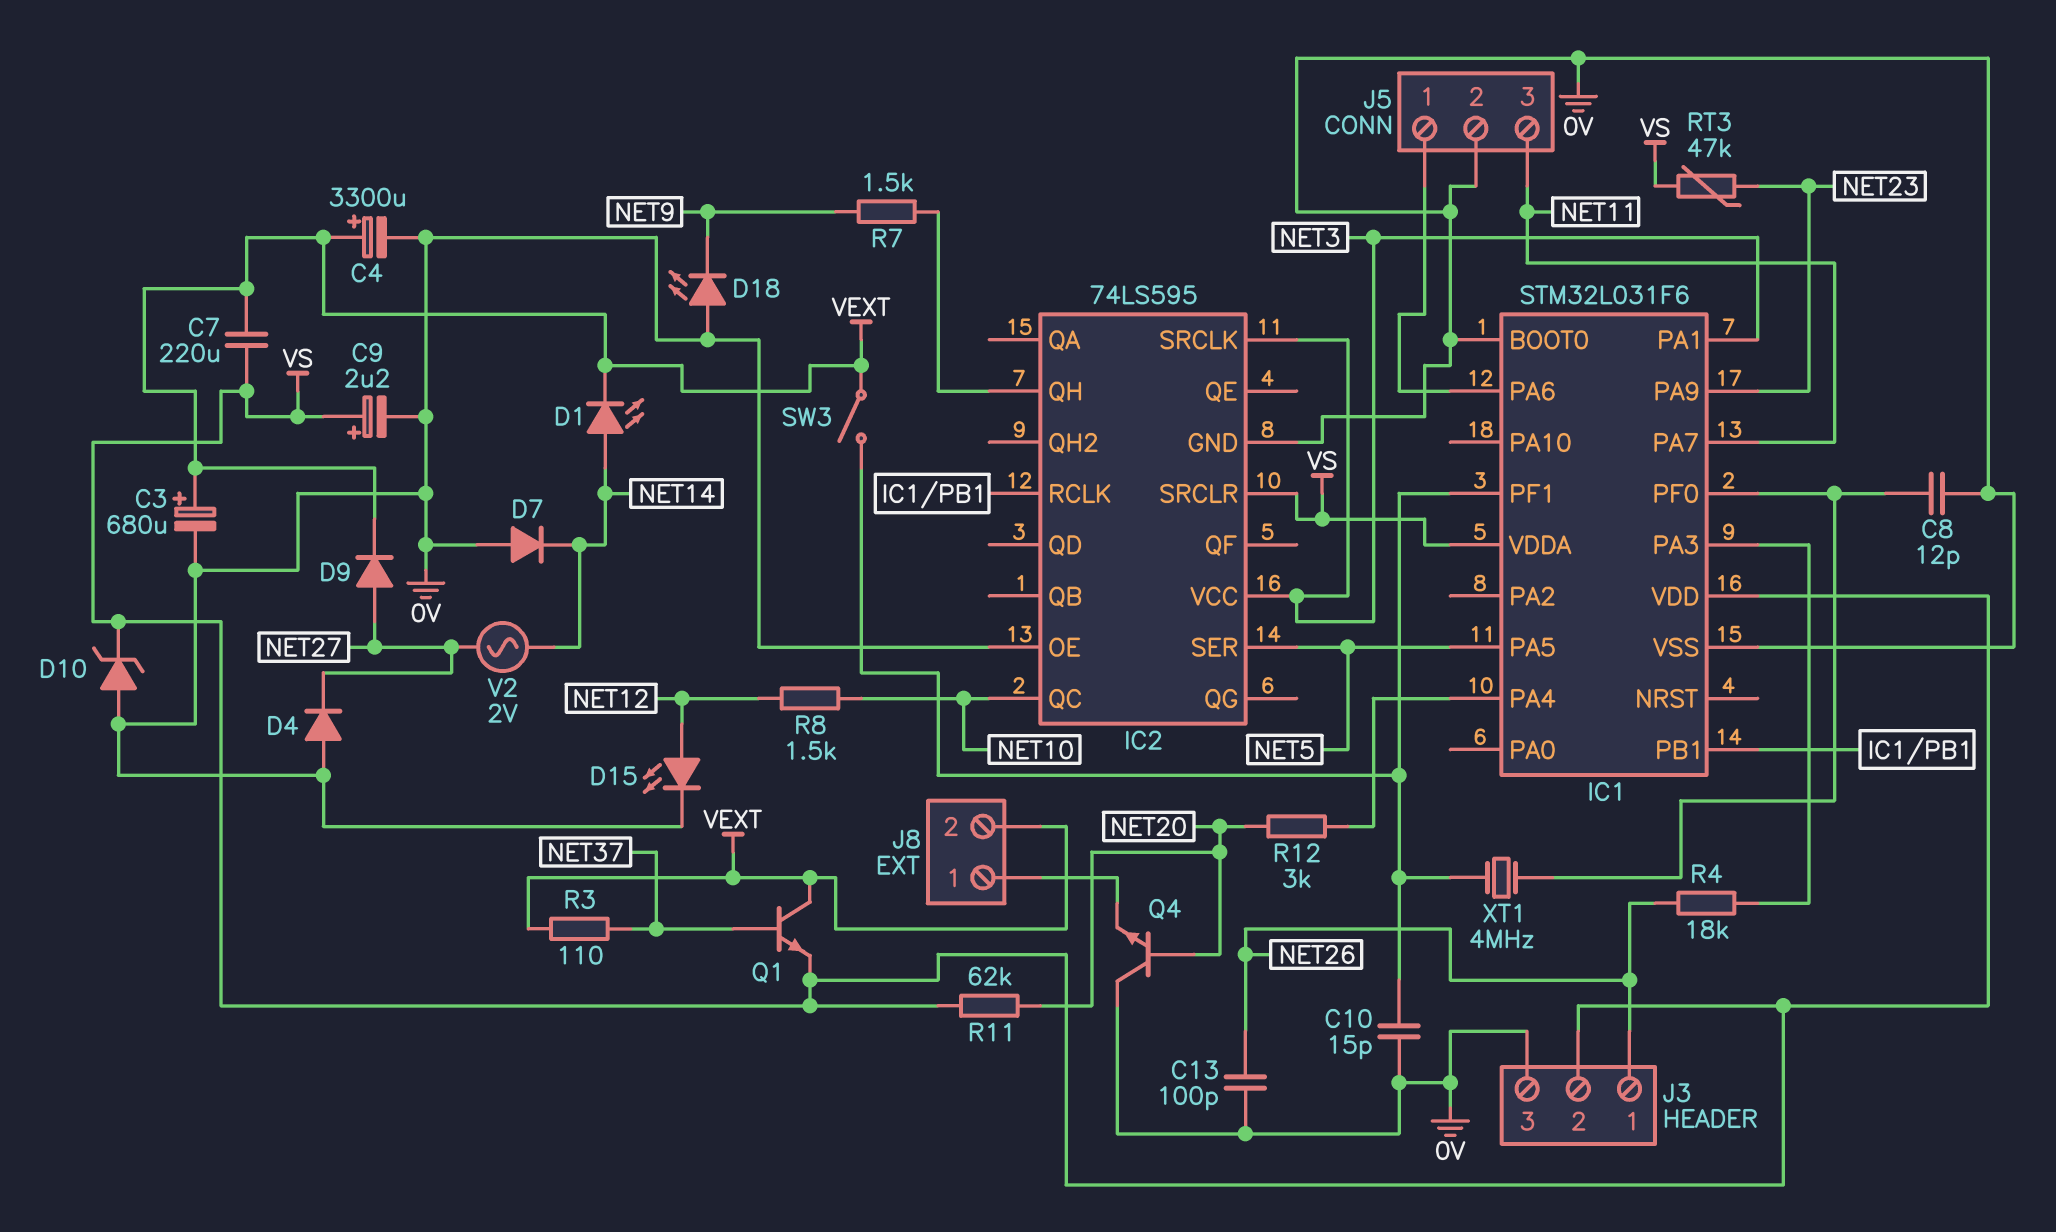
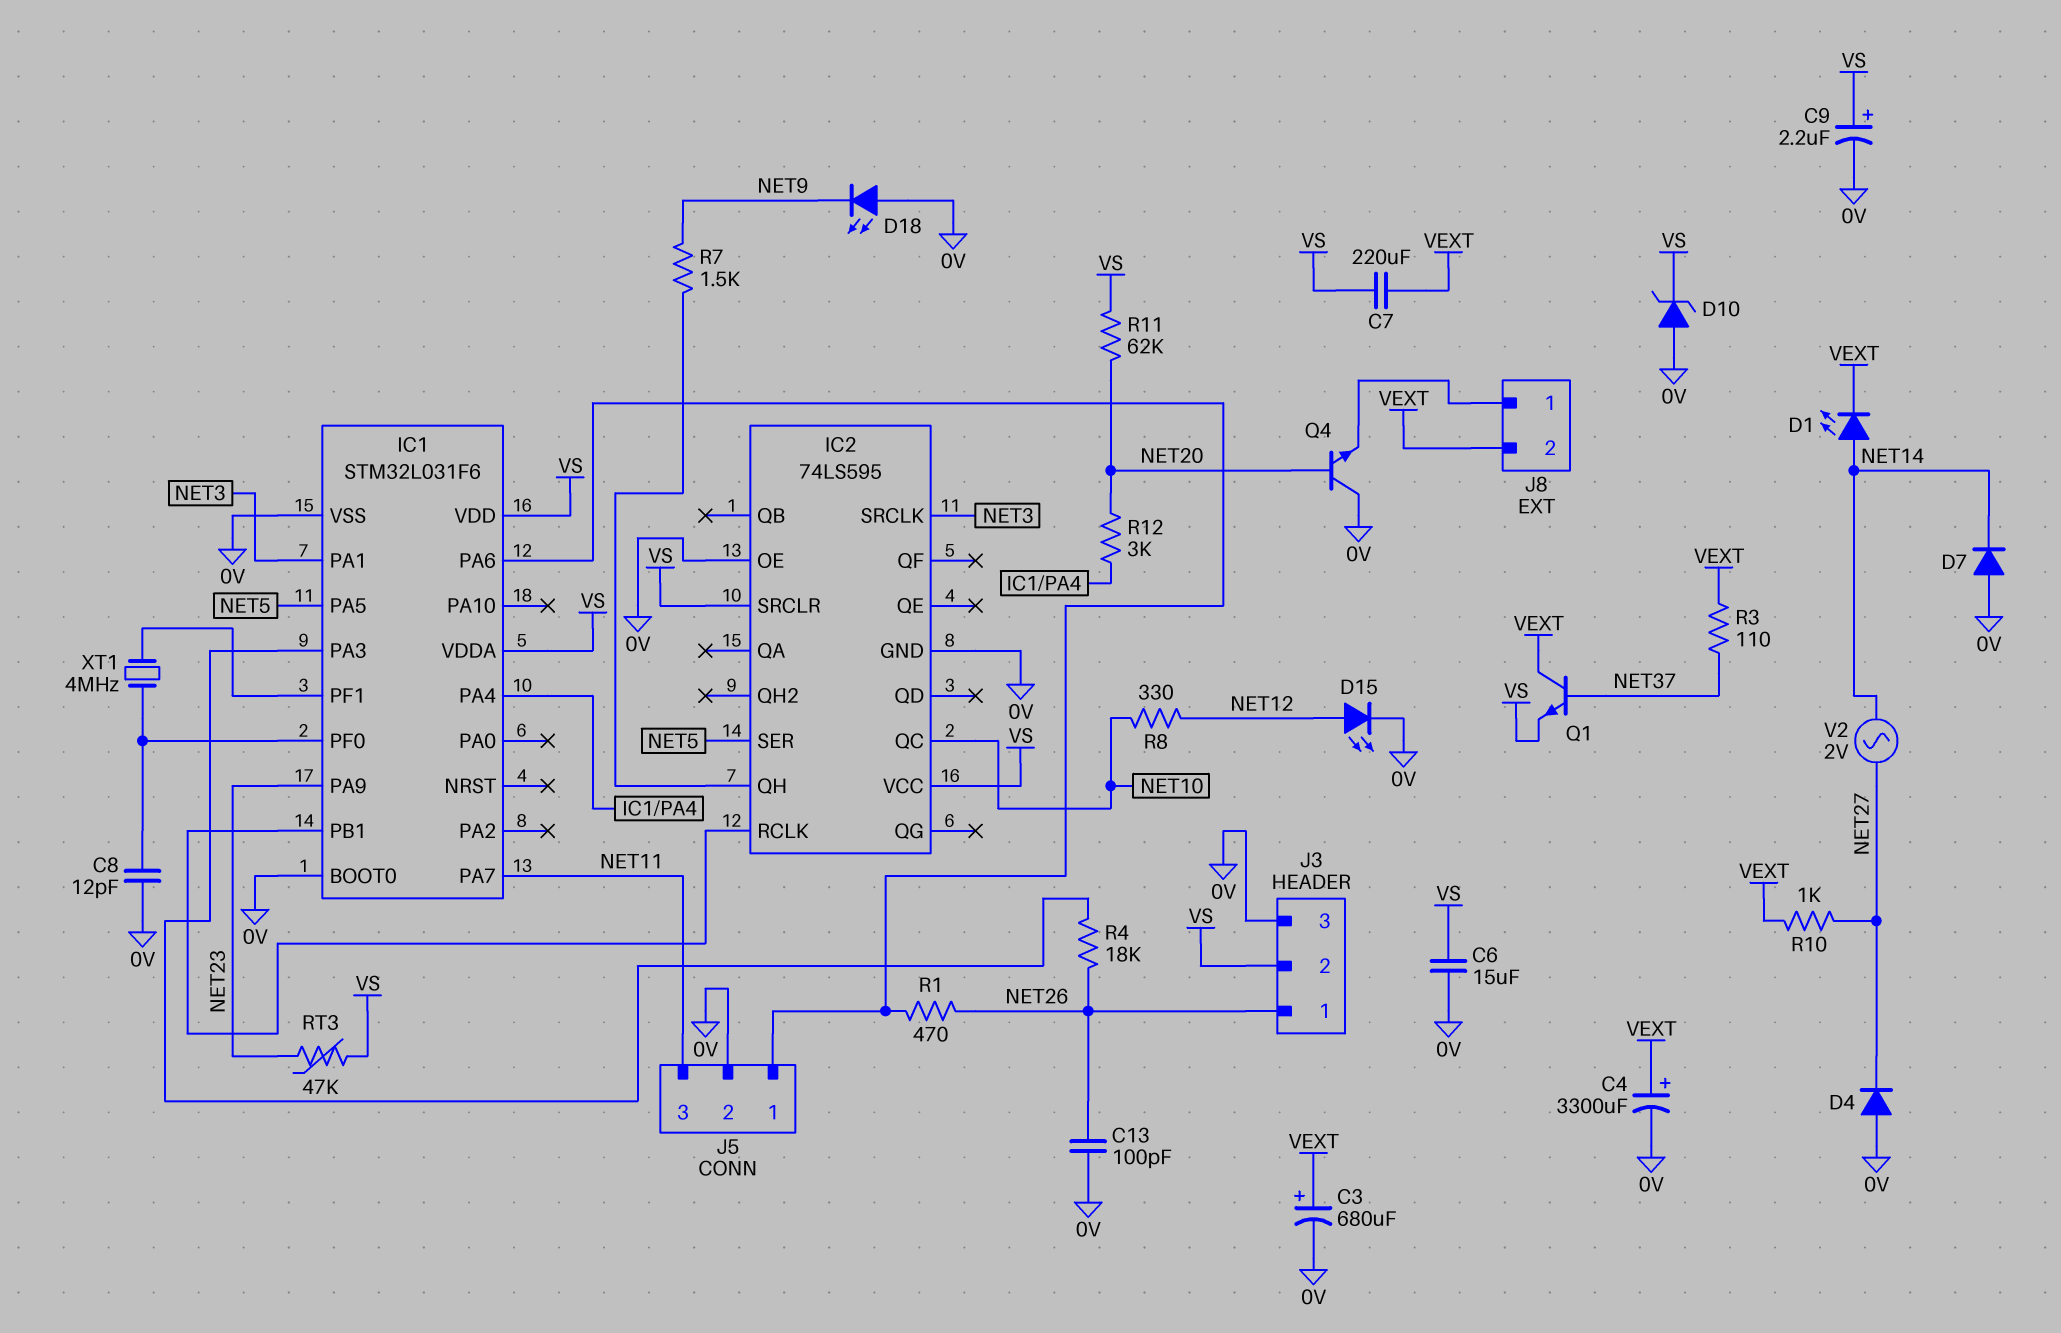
C6: none -> 15uF (0V, VS)
C10: 15pF (0V, IC1/PF1) -> none
D9: diode (A NET27, K VEXT) -> none
IC2 pin VCC: NET3 -> VS
R1: none -> 470 (IC1/PA6, NET26)
R8: 1.5k (NET10, NET12) -> 330 (NET10, NET12)
R10: none -> 1k (NET27, VEXT)
SW3: switch (IC1/PF1, VEXT) -> none

